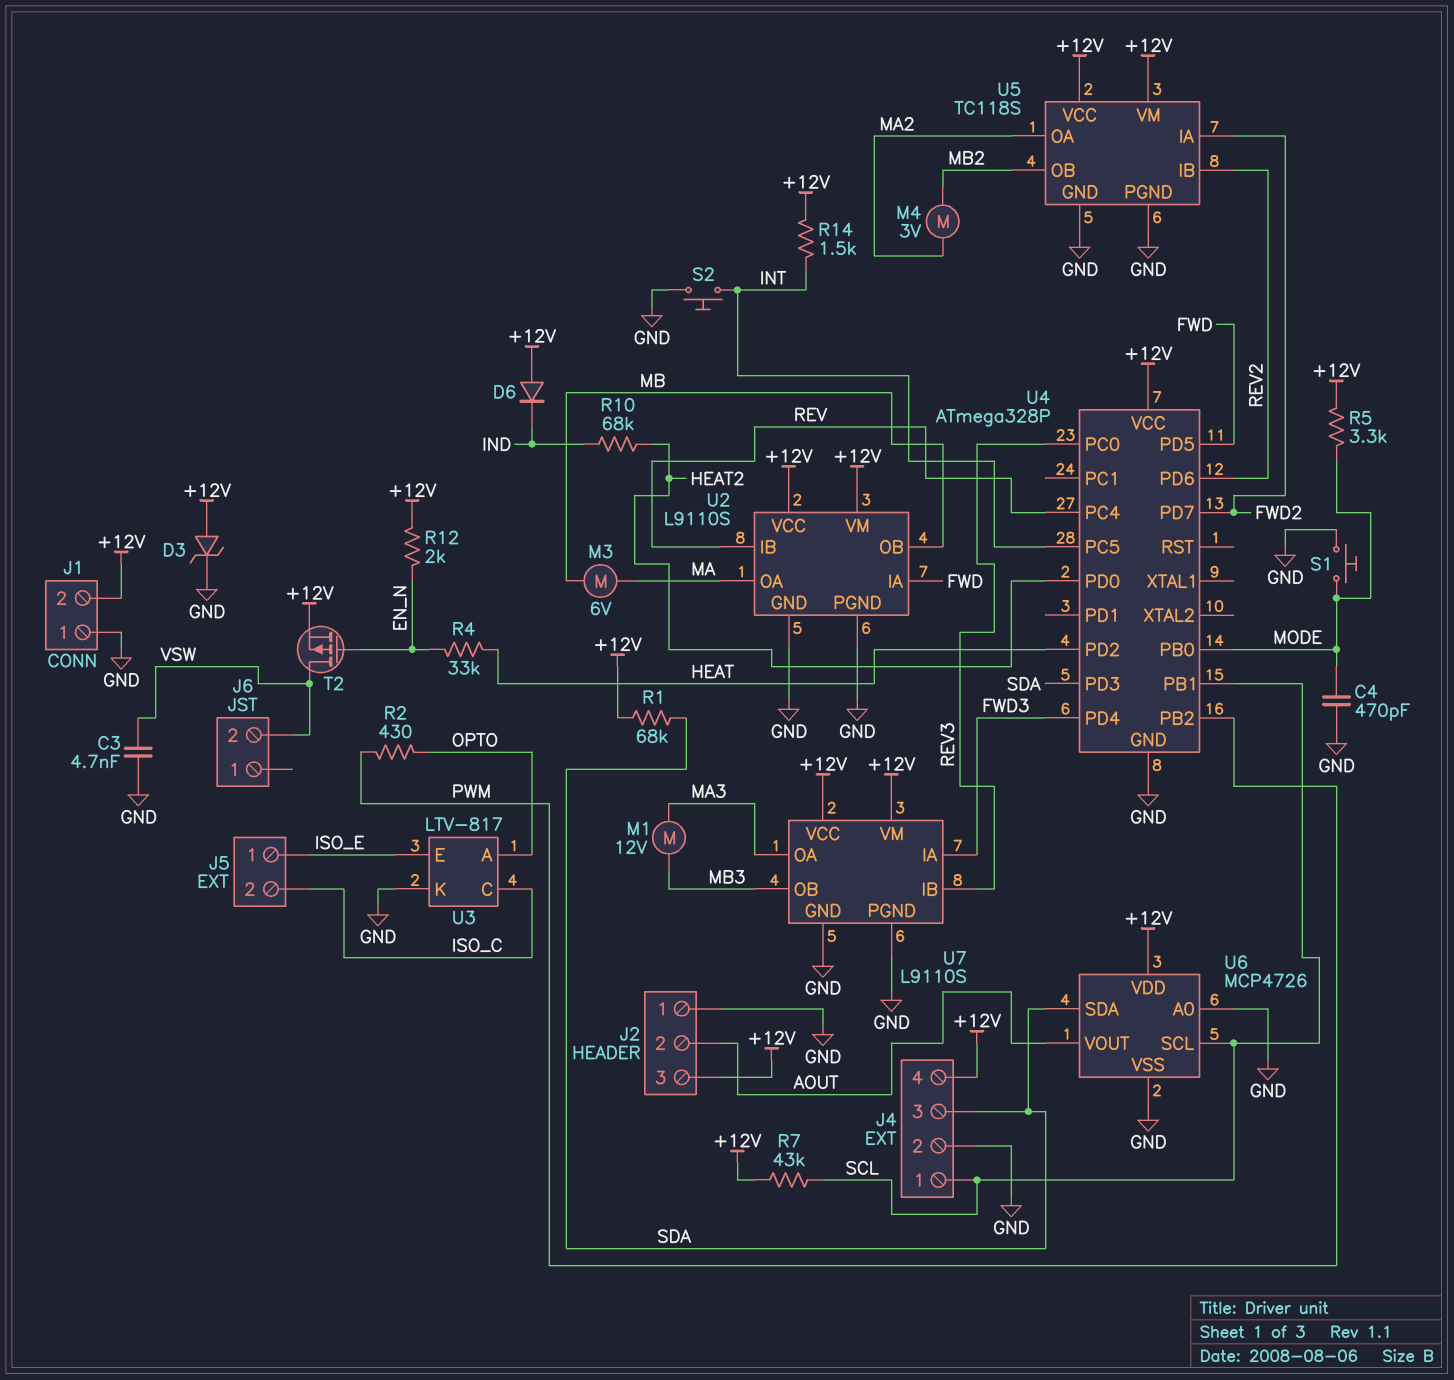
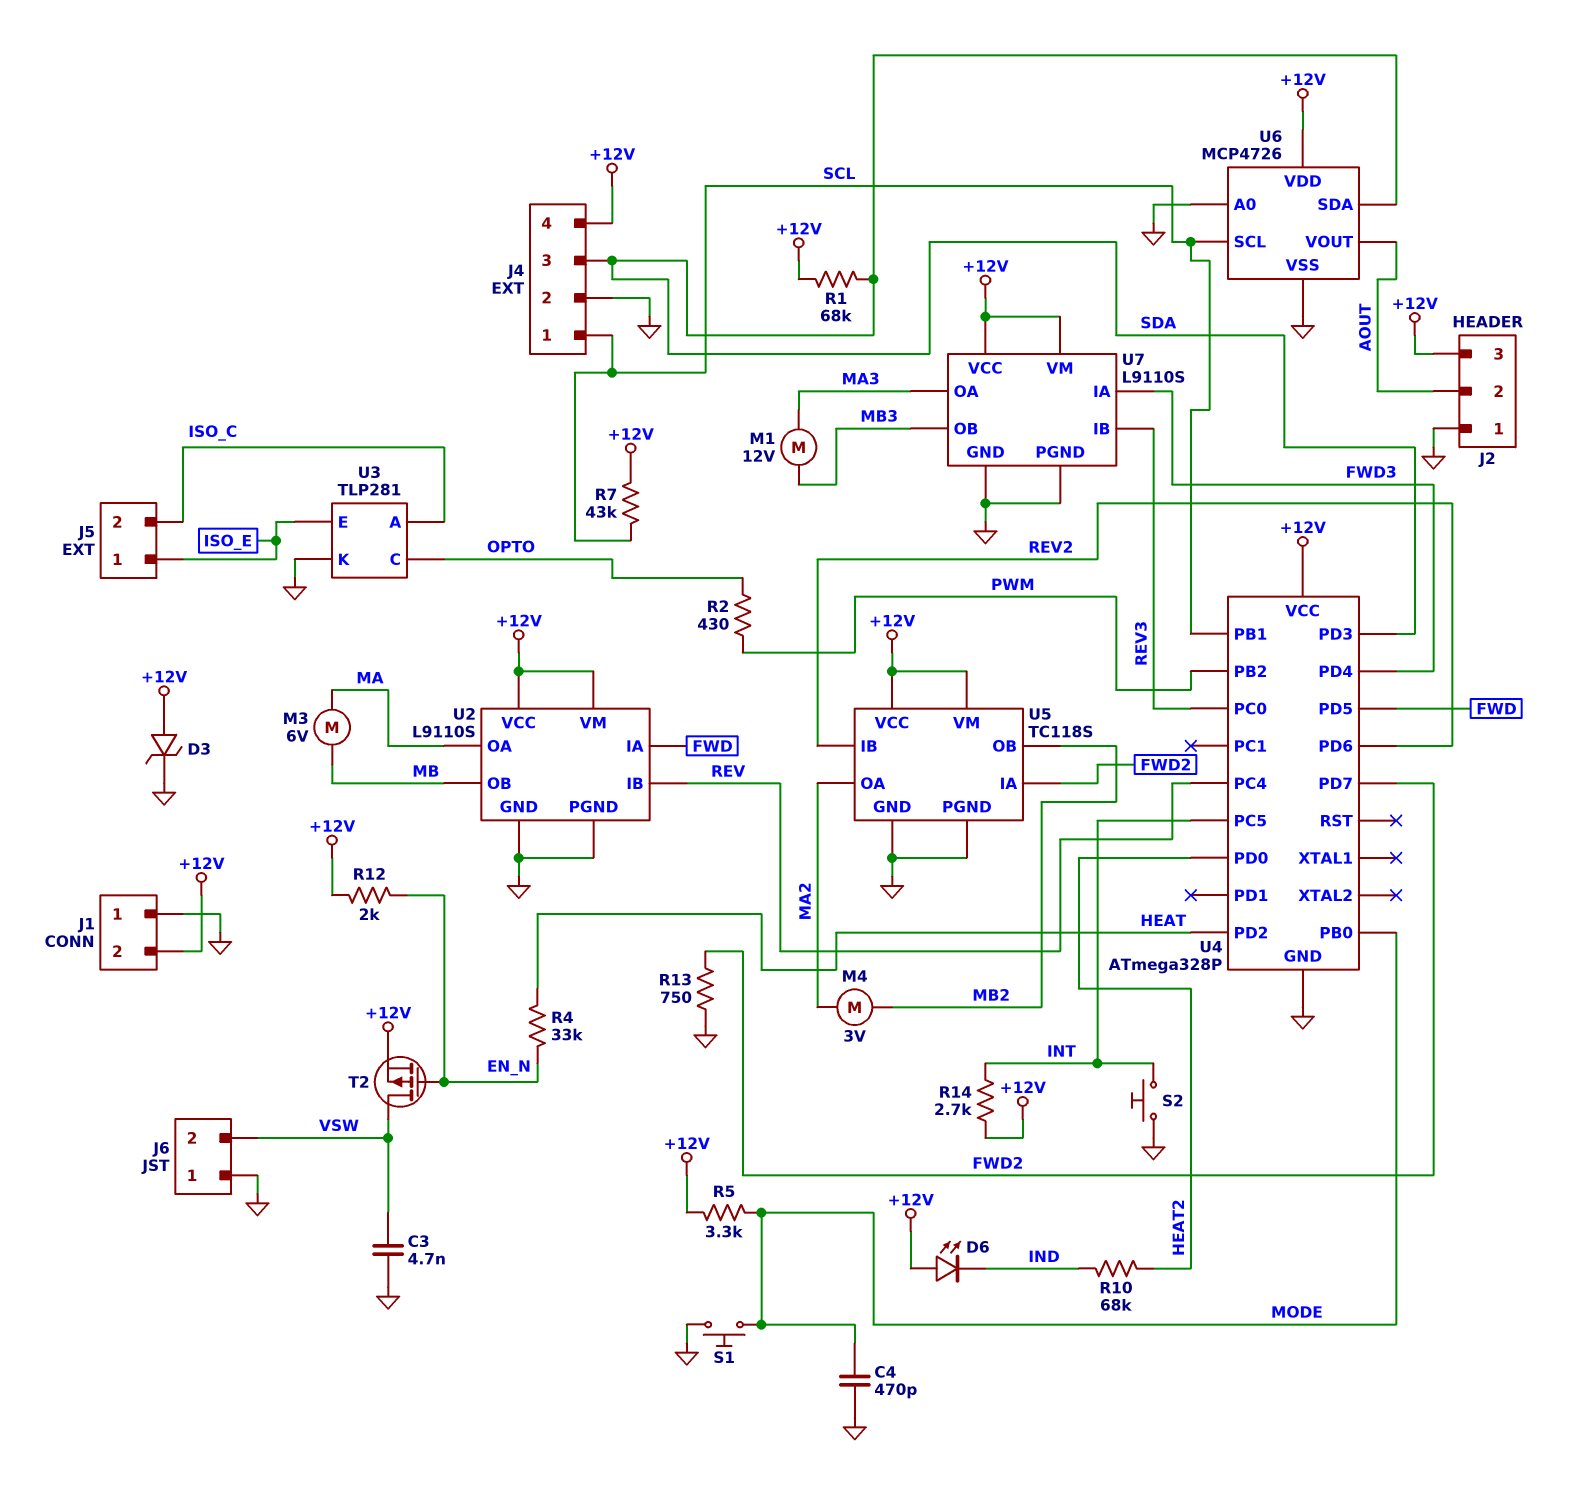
D6: diode (A +12V, K IND) -> LED (A +12V, K IND)
J6 pin 1: none -> GND
R13: none -> 750 (FWD2, GND)
R14: 1.5k (+12V, INT) -> 2.7k (+12V, INT)
U3: LTV-817 -> TLP281
U3 pin A: OPTO -> ISO_C
U3 pin C: ISO_C -> OPTO

